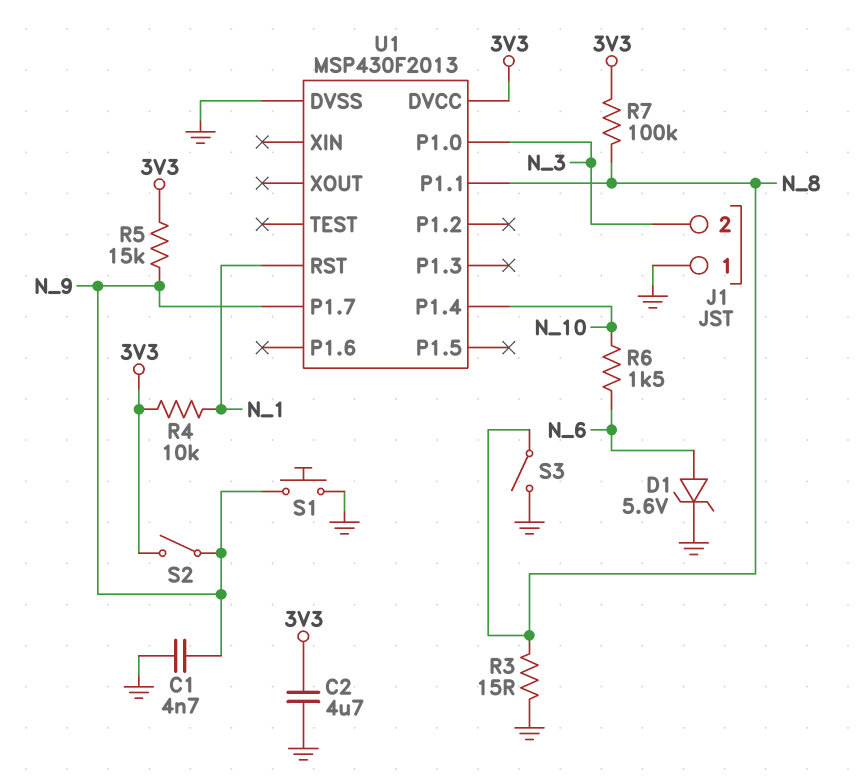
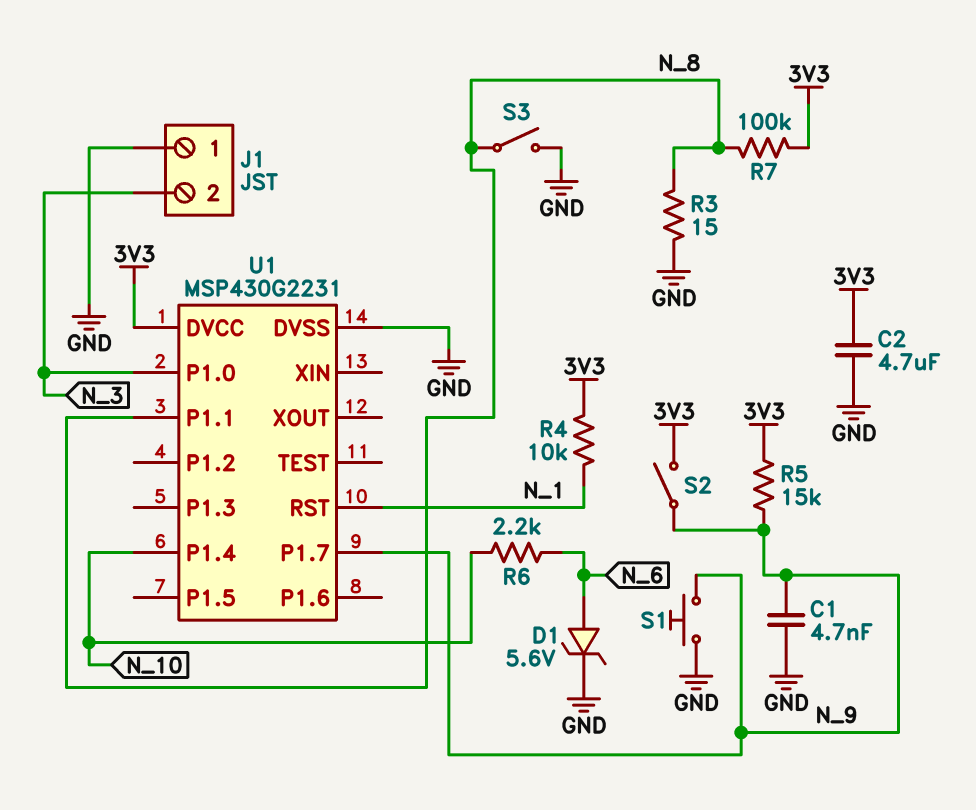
R6: 1.5k (N_6, N_10) -> 2.2k (N_6, N_10)
U1: MSP430F2013 -> MSP430G2231

